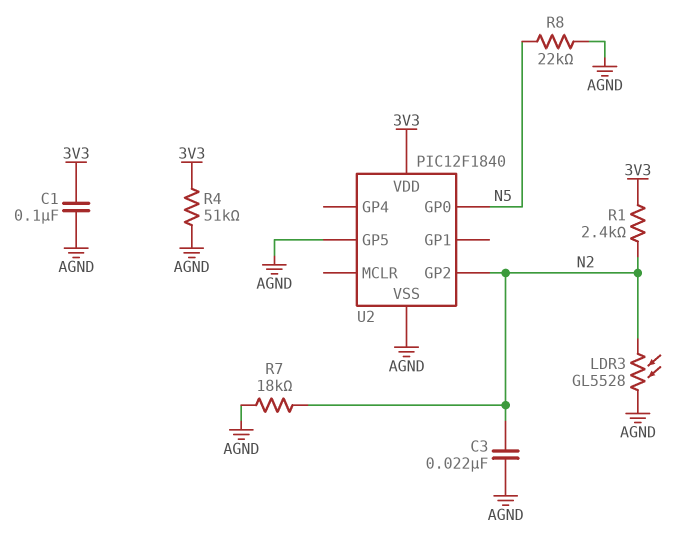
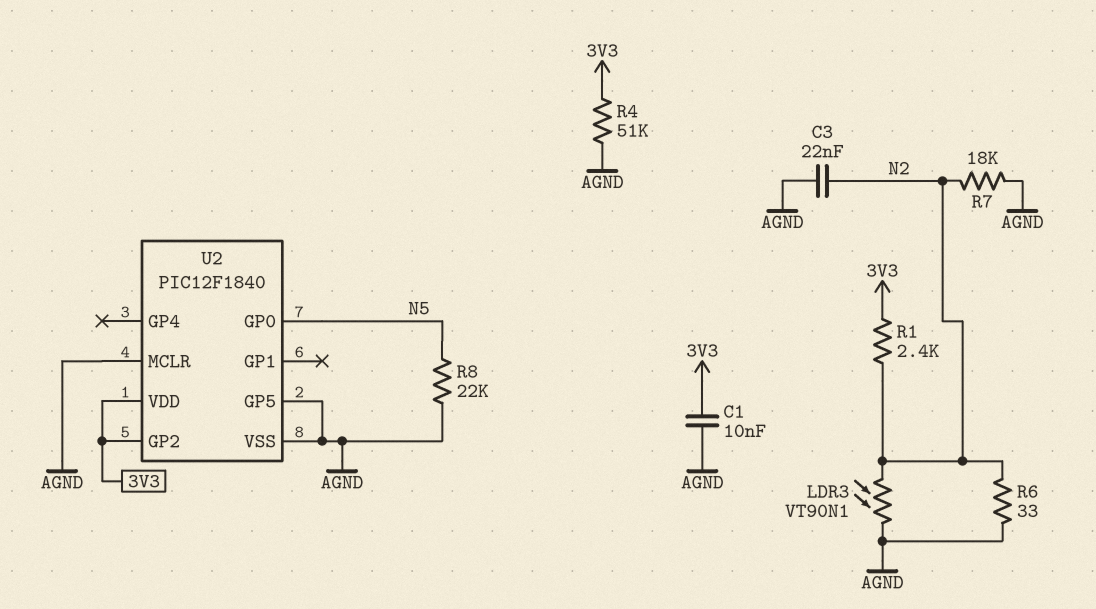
C1: 100nF (3V3, AGND) -> 10nF (3V3, AGND)
LDR3: GL5528 (AGND, N2) -> VT90N1 (AGND, N2)
R6: none -> 33 (AGND, N2)
U2 pin GP2: N2 -> 3V3
U2 pin MCLR: none -> AGND

